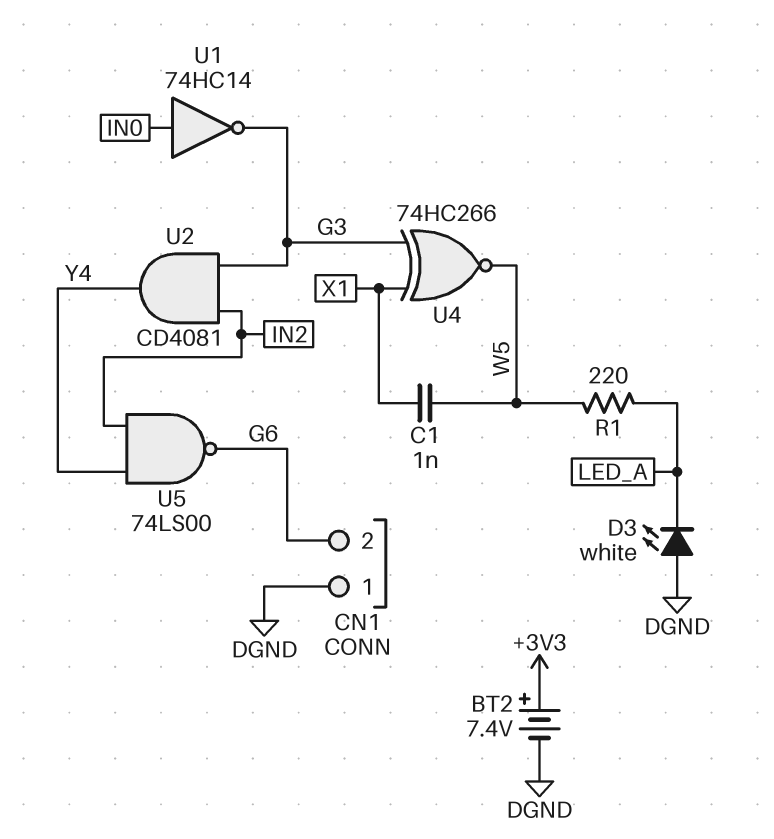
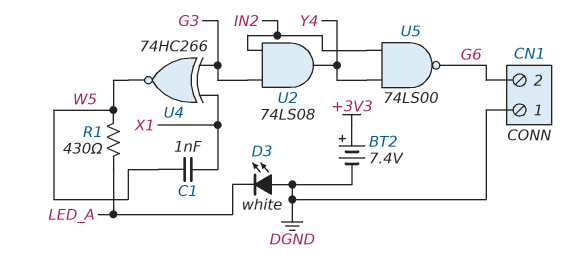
R1: 220 (LED_A, W5) -> 430 (LED_A, W5)
U1: NOT 74HC14 (in IN0, out G3) -> none
U2: AND CD4081 (in G3, in IN2, out Y4) -> AND 74LS08 (in G3, in IN2, out Y4)

